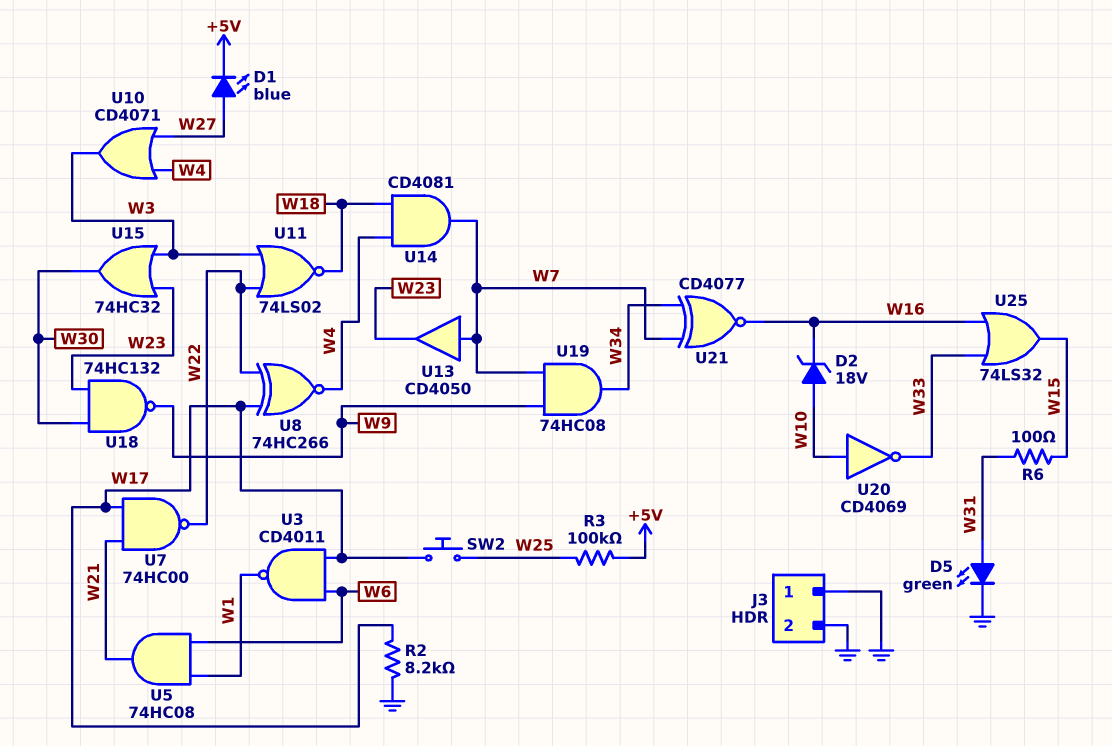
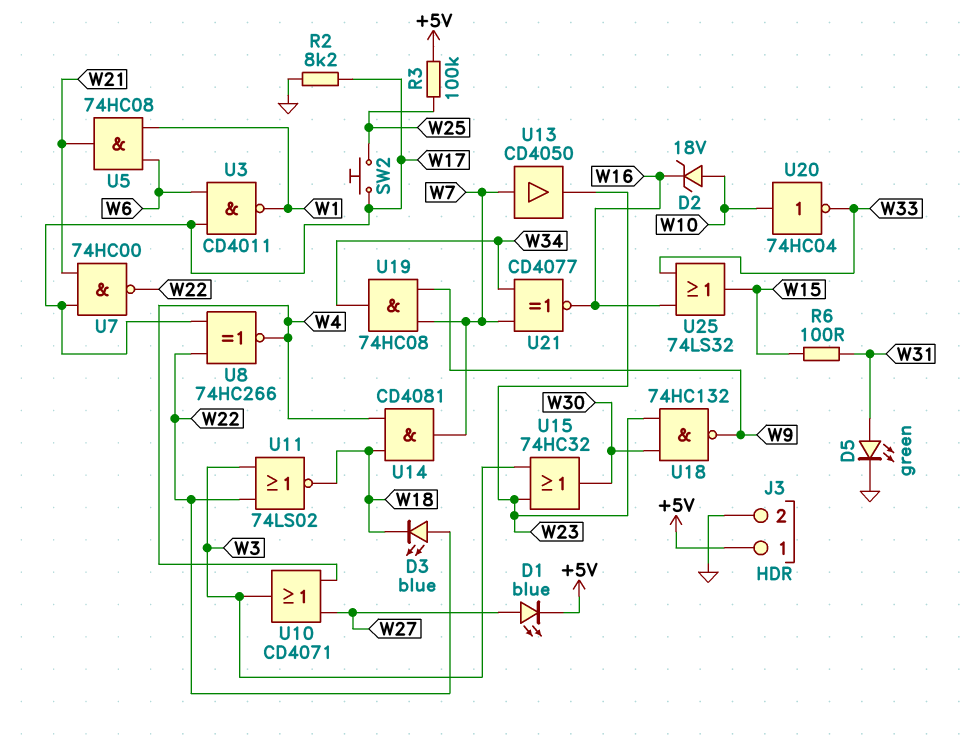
D3: none -> LED blue (A W22, K W18)
J3 pin 1: GND -> +5V
U20: NOT CD4069 (in W10, out W33) -> NOT 74HC04 (in W10, out W33)

